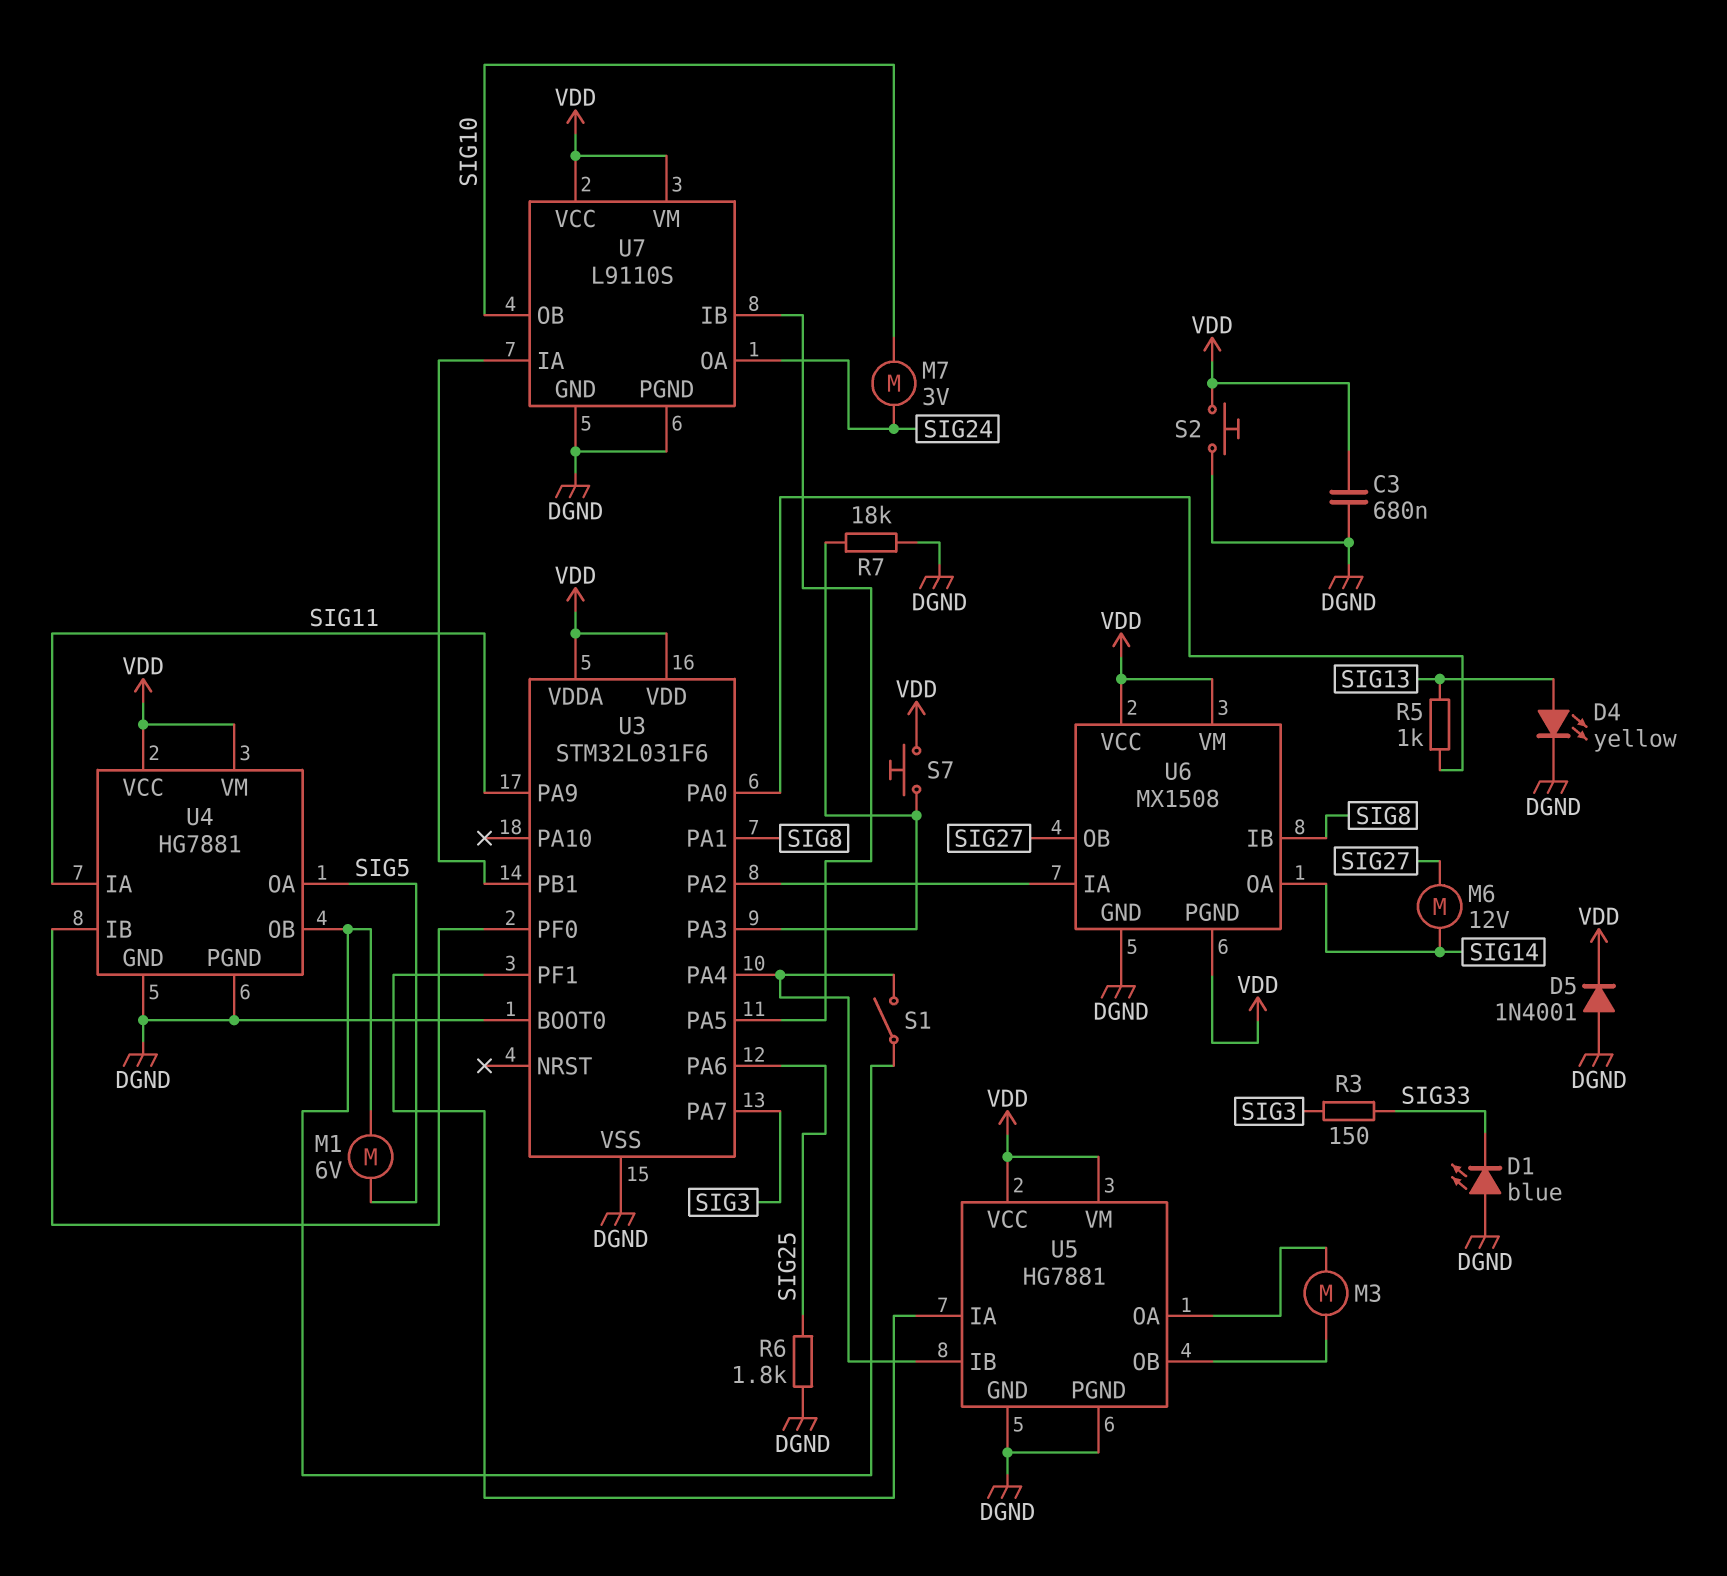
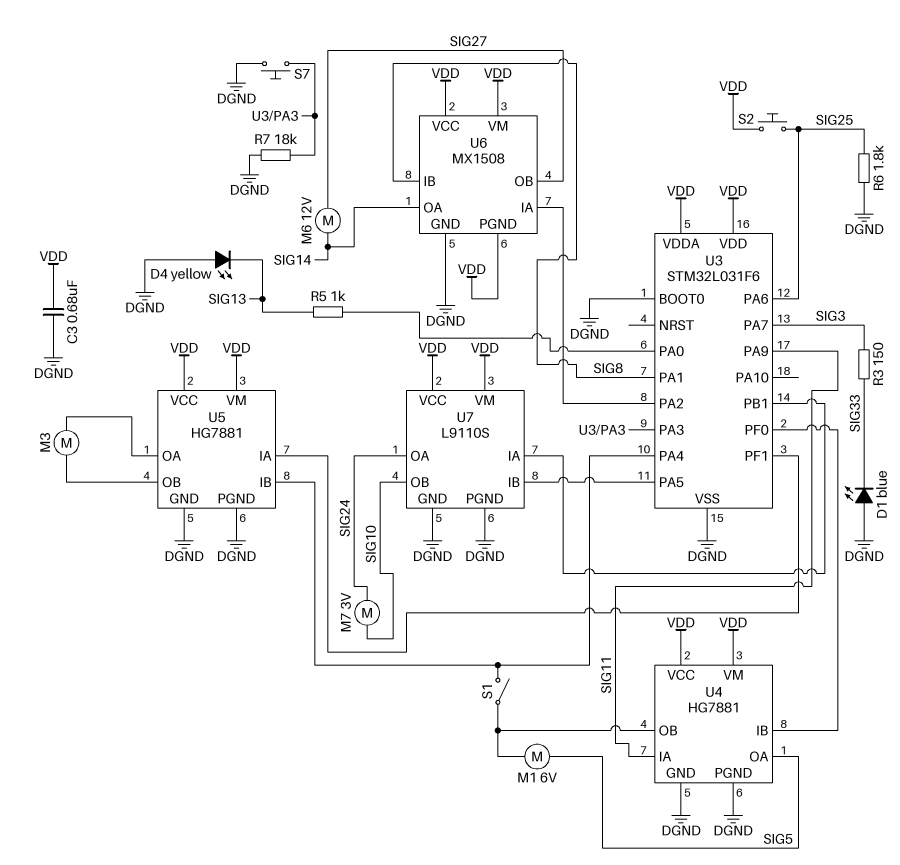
D4: LED yellow (A SIG13, K DGND) -> LED yellow (A DGND, K SIG13)
D5: diode 1N4001 (A DGND, K VDD) -> none
S2: button (DGND, VDD) -> button (SIG25, VDD)
S7: button (U3/PA3, VDD) -> button (DGND, U3/PA3)

